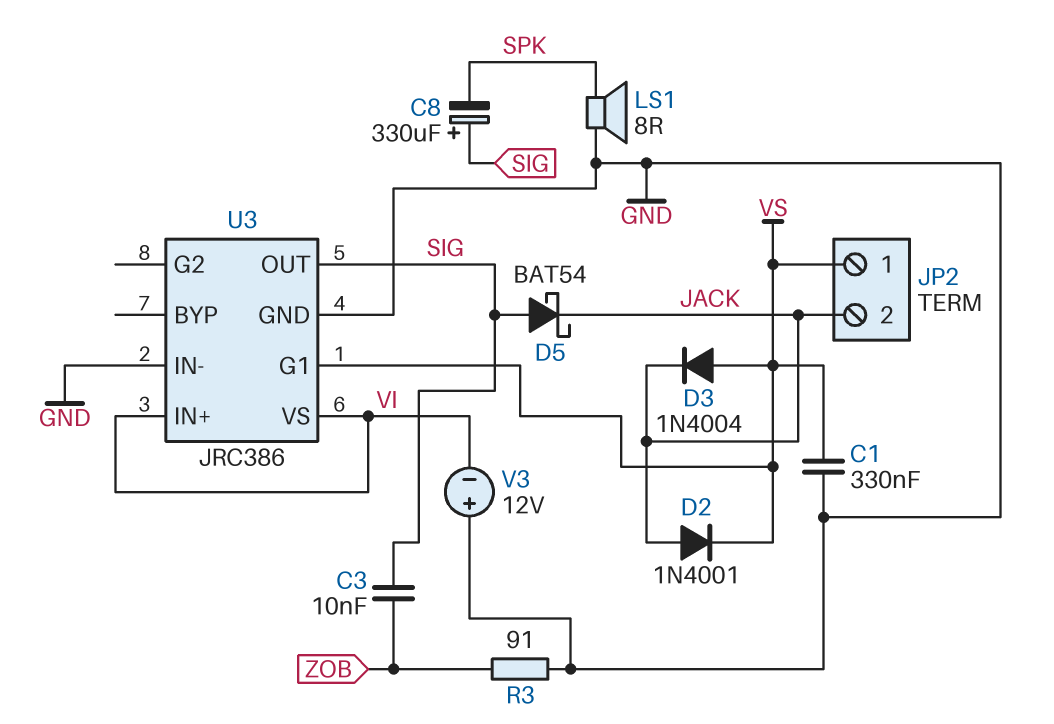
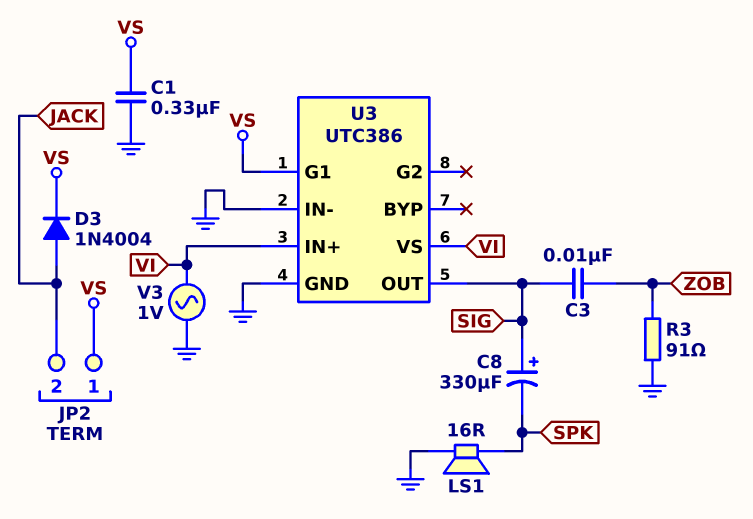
D2: diode 1N4001 (A JACK, K VS) -> none
D3: diode 1N4004 (A VS, K JACK) -> diode 1N4004 (A JACK, K VS)
D5: schottky BAT54 (A SIG, K JACK) -> none
LS1: speaker 8R (GND, SPK) -> speaker 16R (GND, SPK)
U3: JRC386 -> UTC386
V3: 12V (plus GND, minus VI) -> AC 1V (GND, VI)

